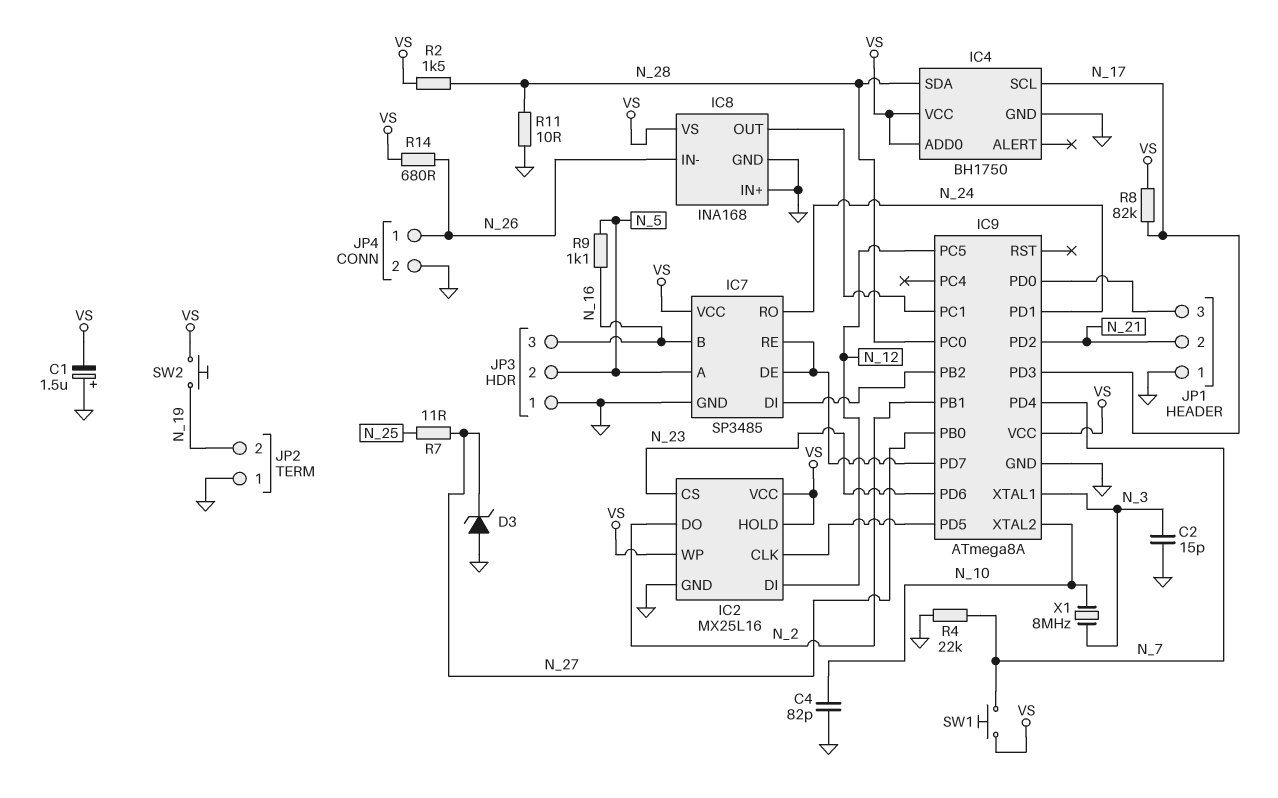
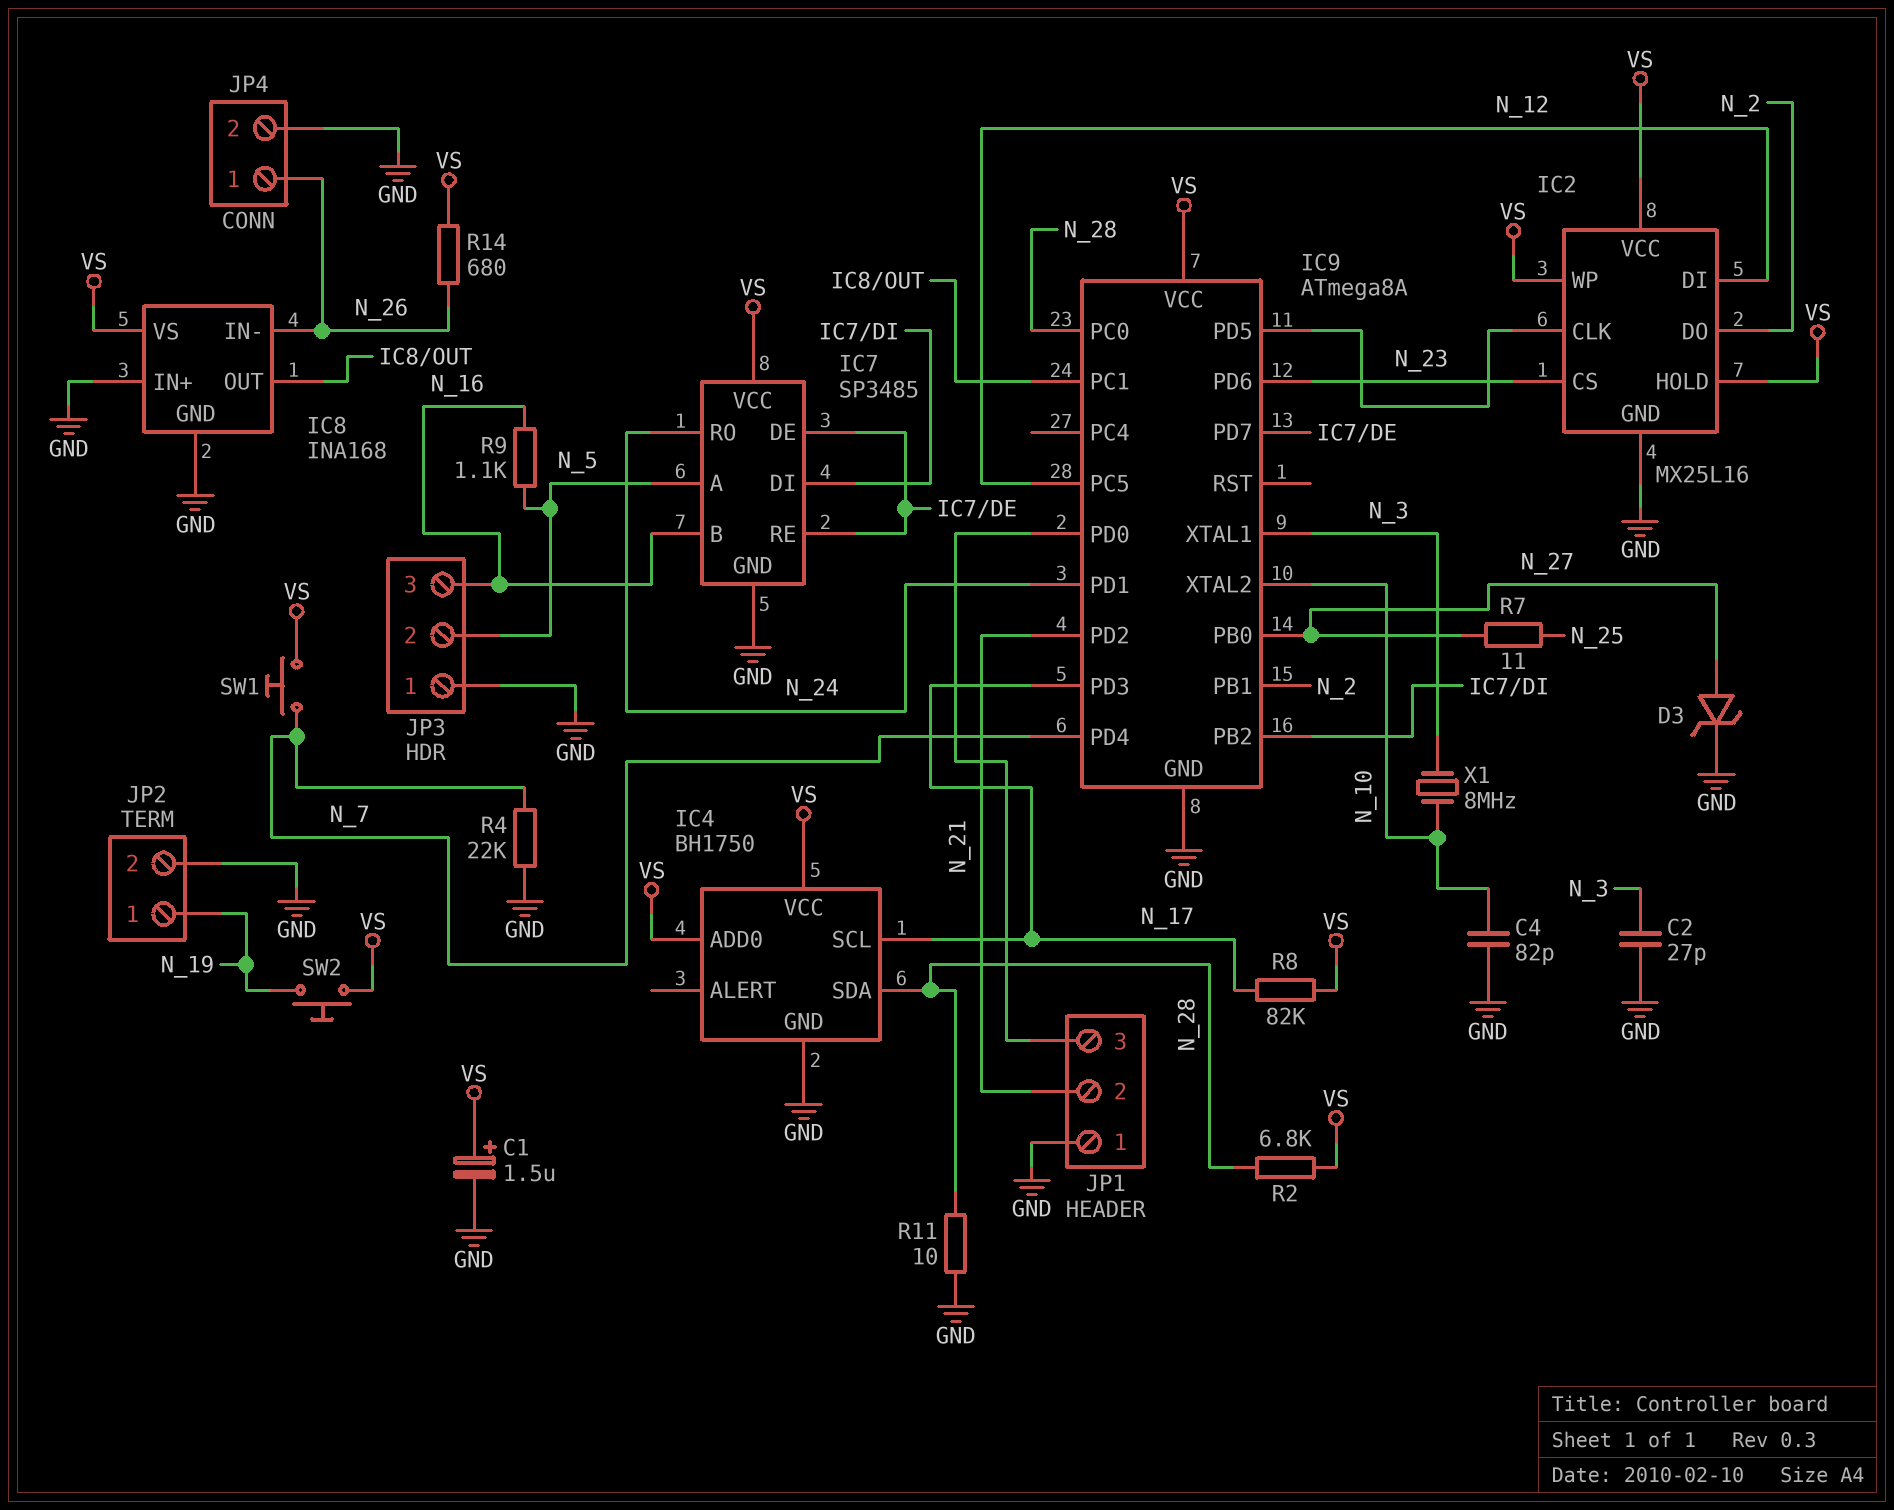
C1: 1.5uF (plus GND, minus VS) -> 1.5uF (plus VS, minus GND)
C2: 15pF (GND, N_3) -> 27pF (GND, N_3)
D3: zener (A GND, K N_27) -> zener (A N_27, K GND)
JP2 pin 1: GND -> N_19
JP2 pin 2: N_19 -> GND
R2: 1.5k (N_28, VS) -> 6.8k (N_28, VS)

